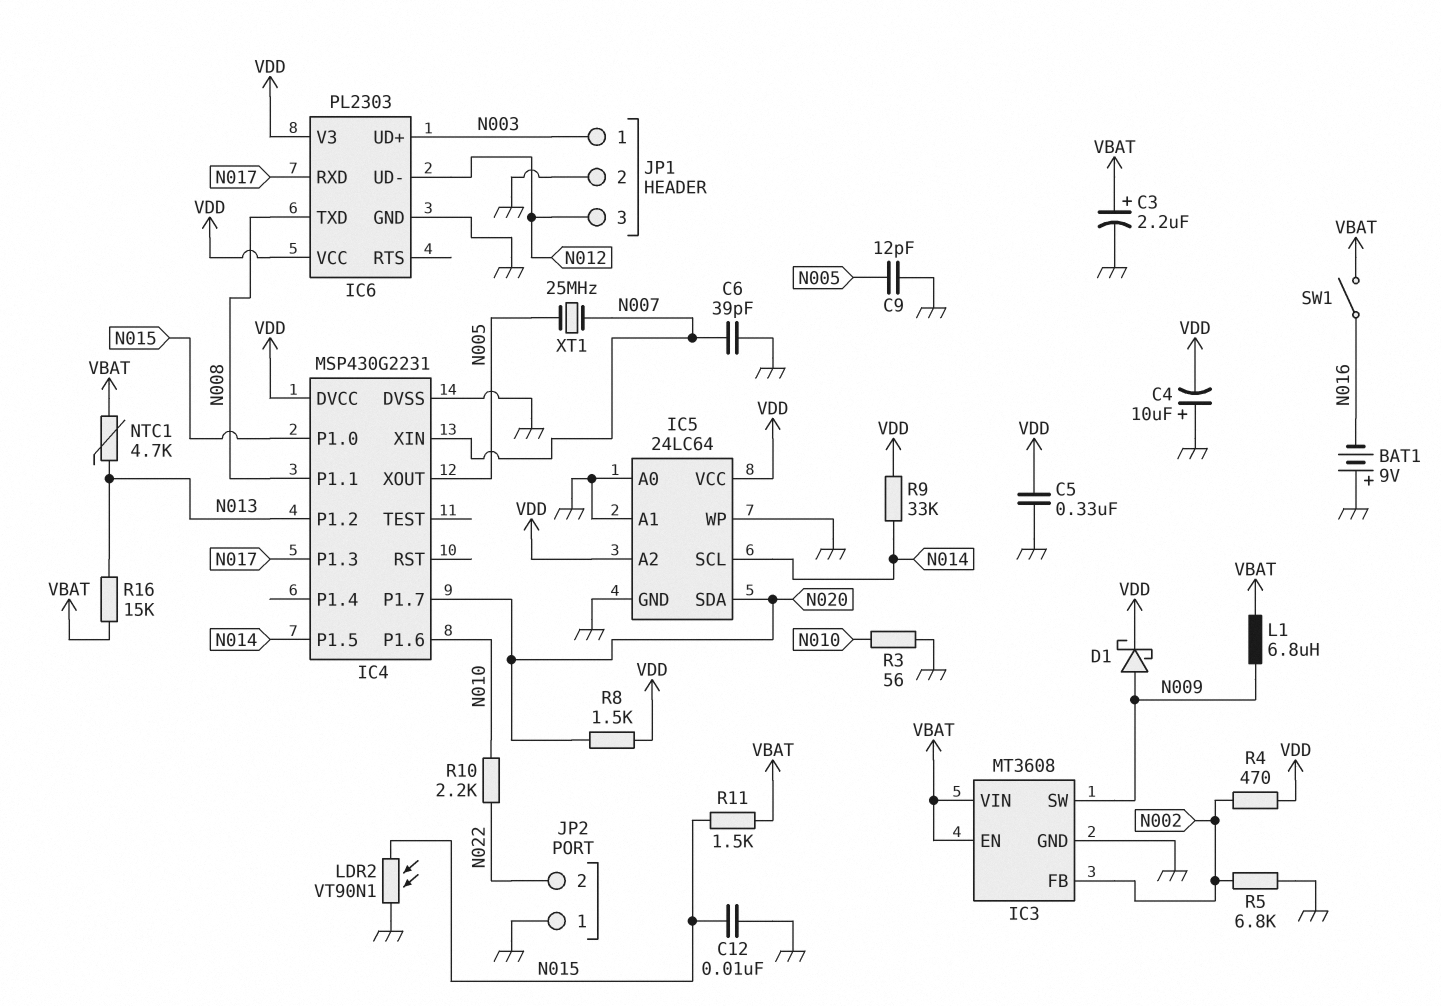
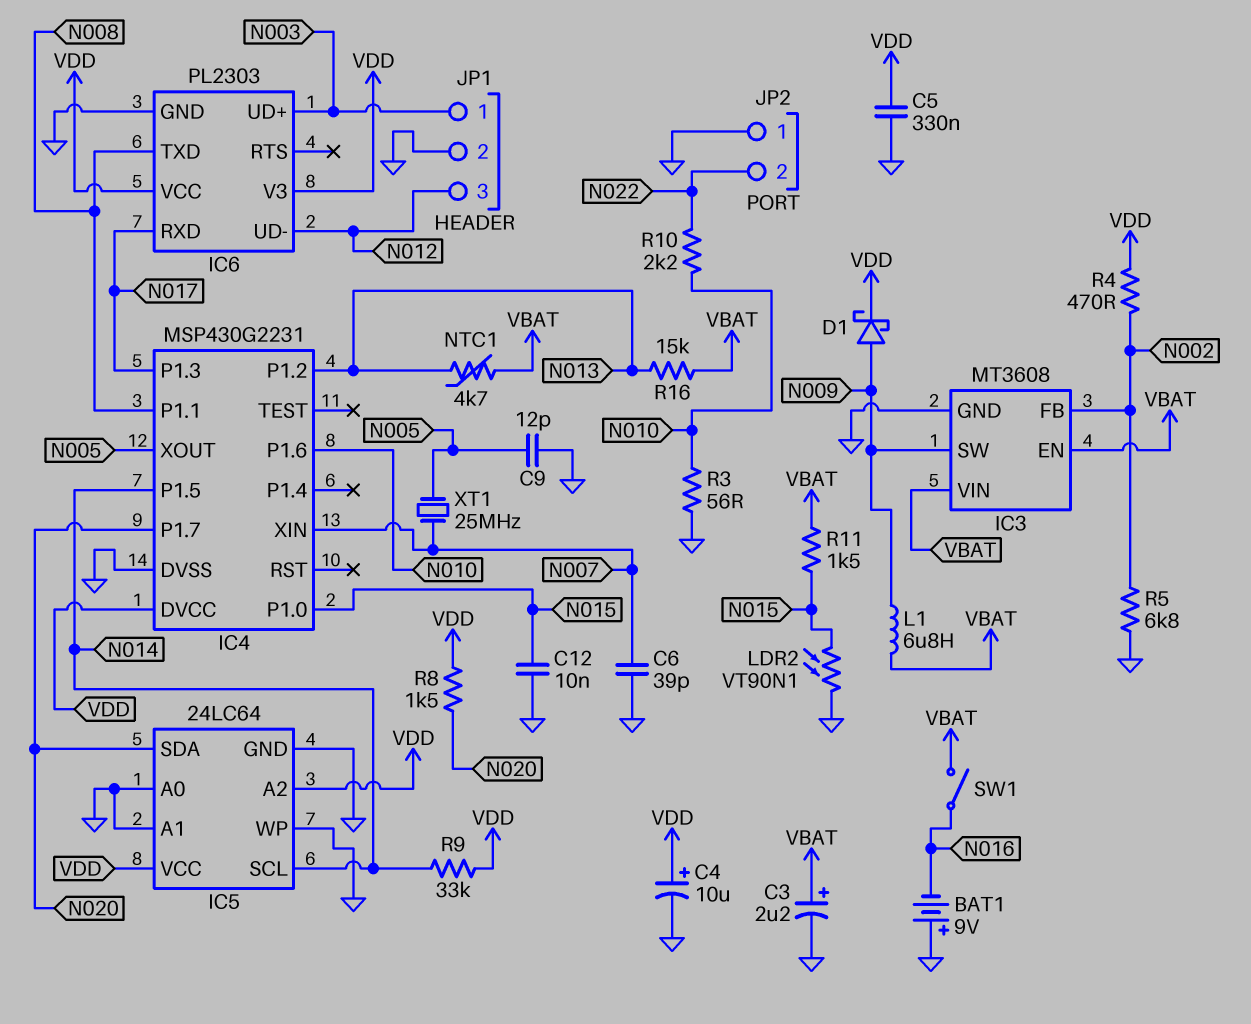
C4: 10uF (plus GND, minus VDD) -> 10uF (plus VDD, minus GND)

